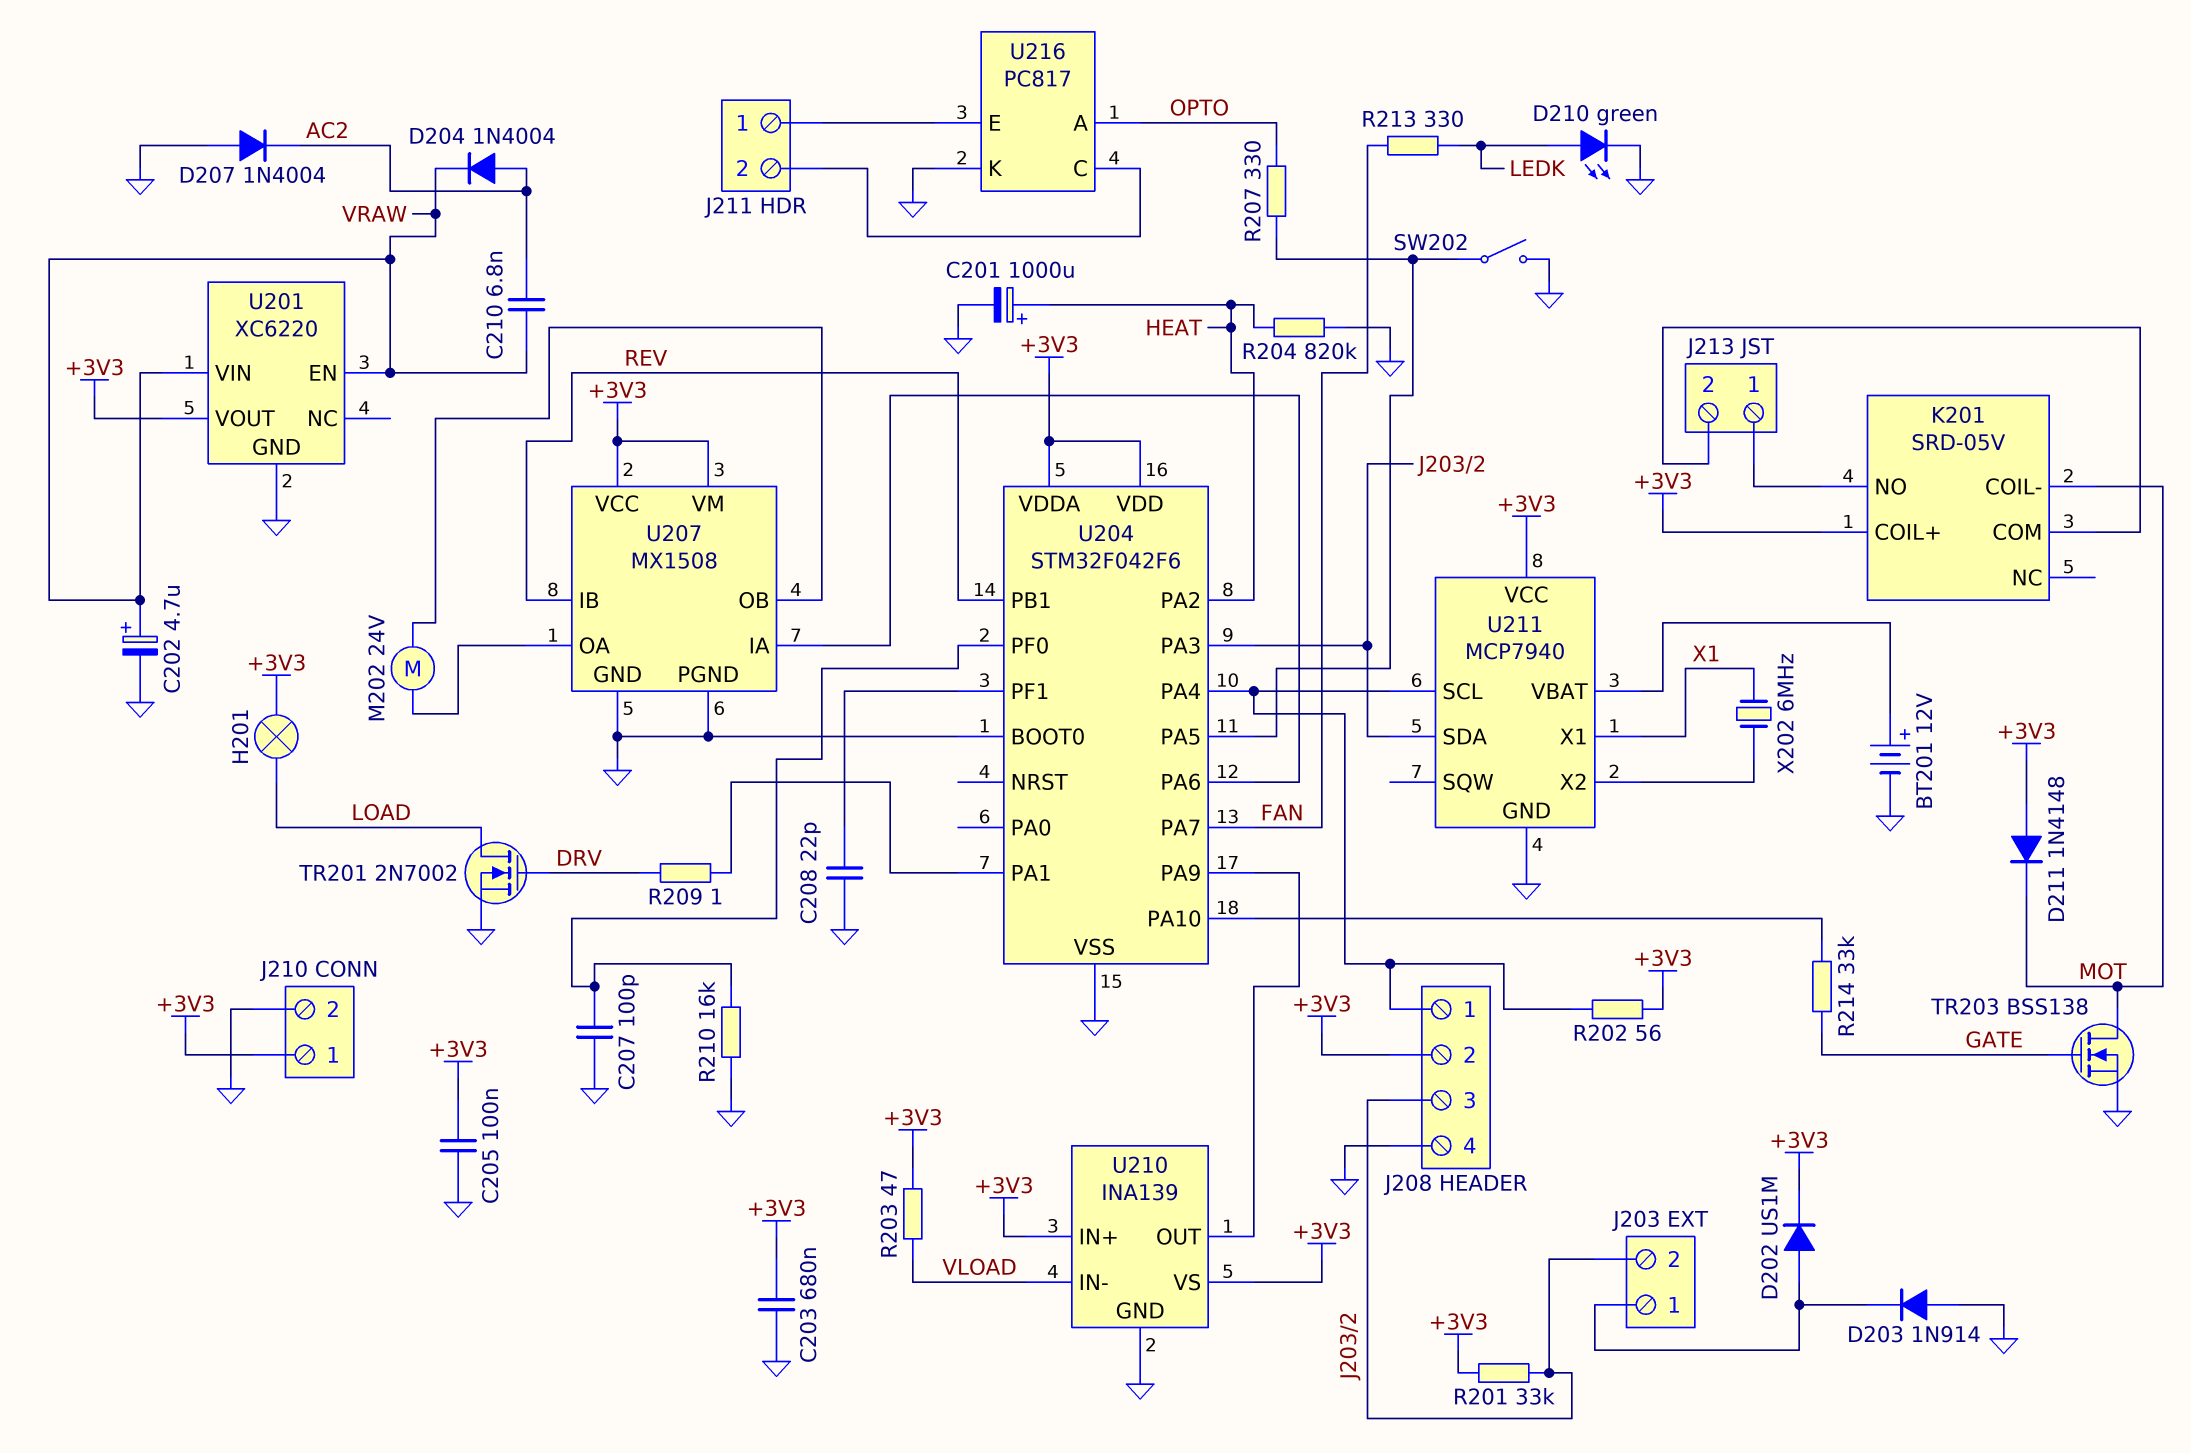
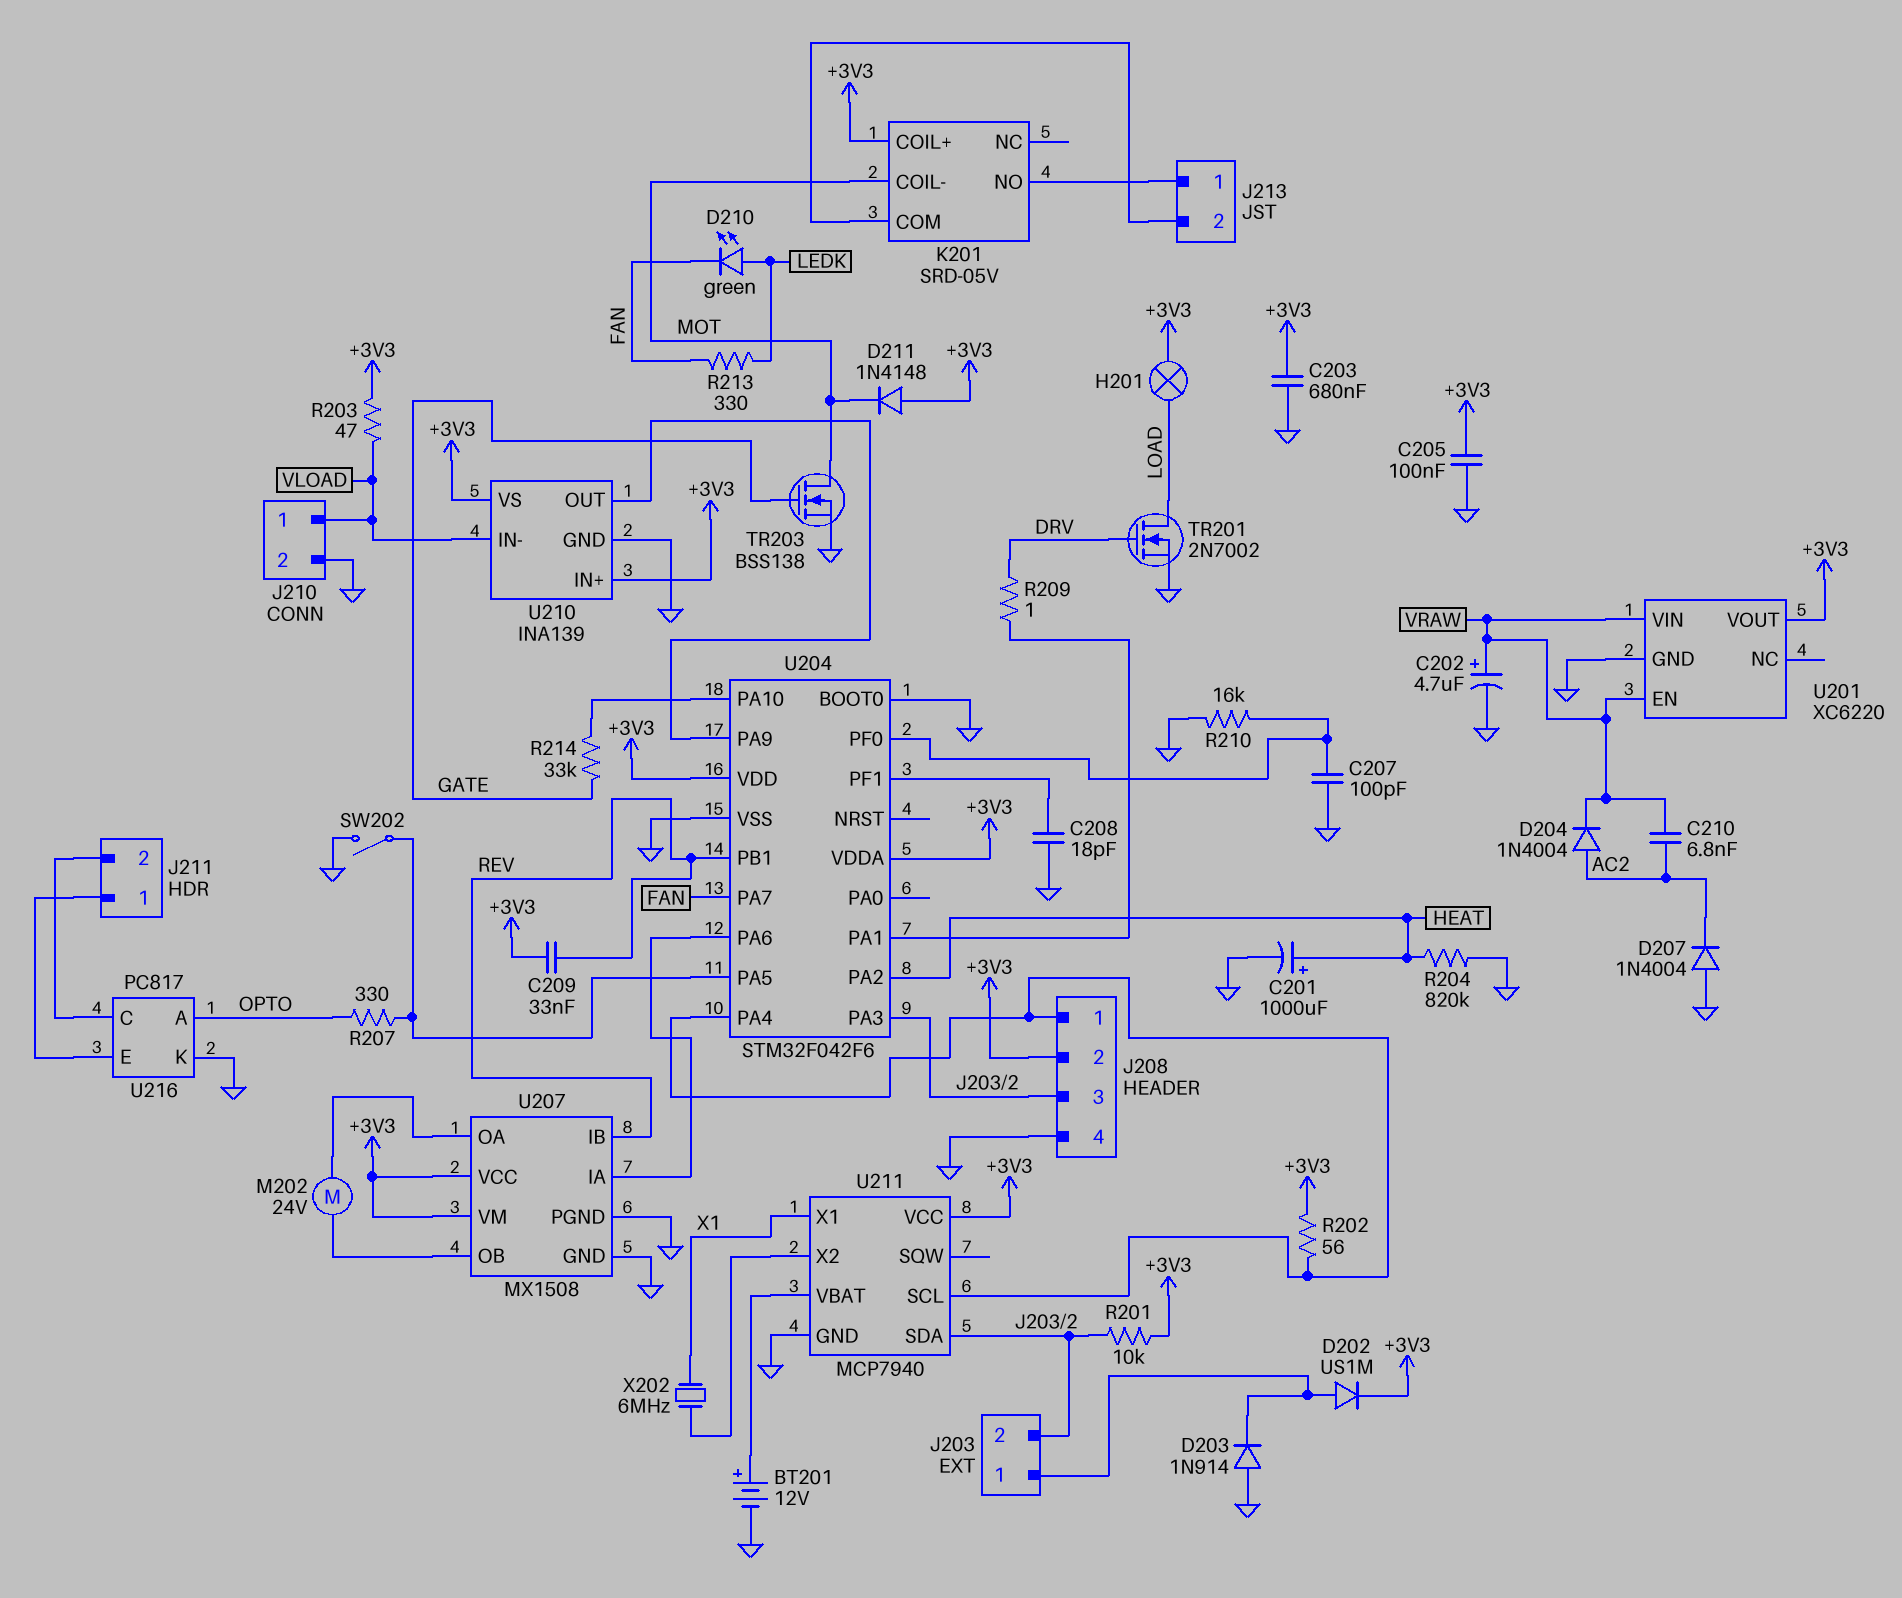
C208: 22pF (GND, U204/PF1) -> 18pF (GND, U204/PF1)
C209: none -> 33nF (+3V3, REV)
D210: LED green (A LEDK, K GND) -> LED green (A LEDK, K FAN)
J210 pin 1: +3V3 -> VLOAD
R201: 33k (+3V3, J203/2) -> 10k (+3V3, J203/2)

